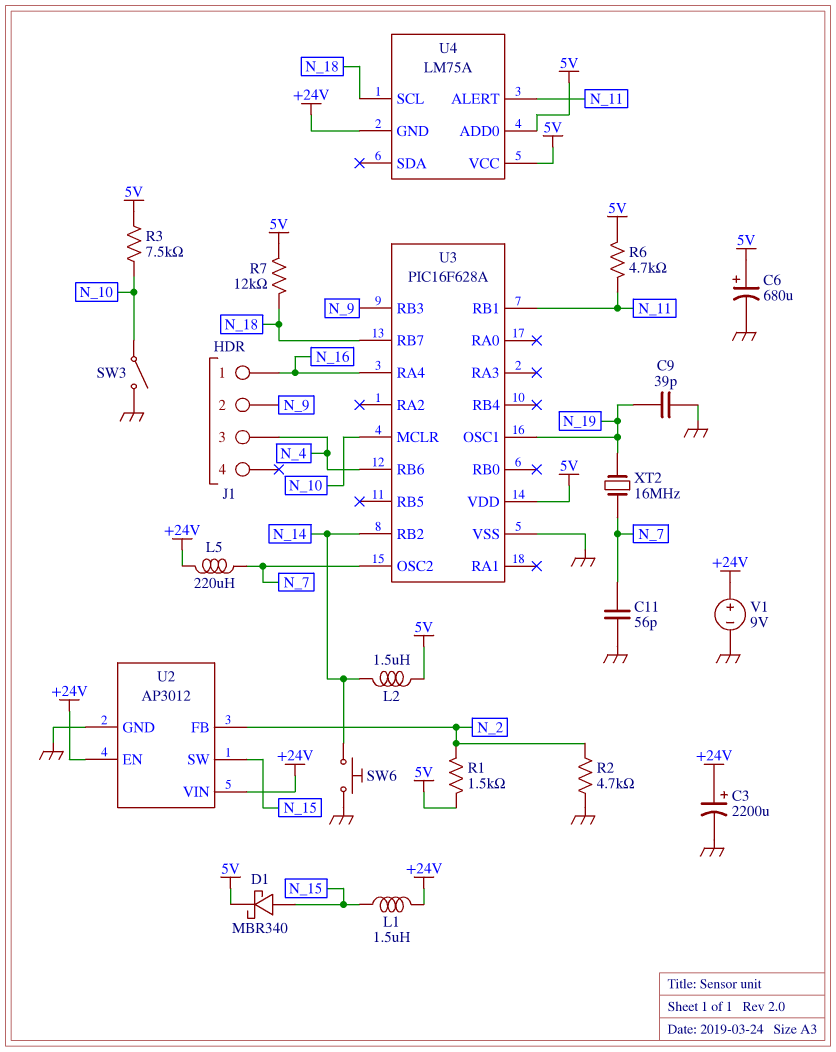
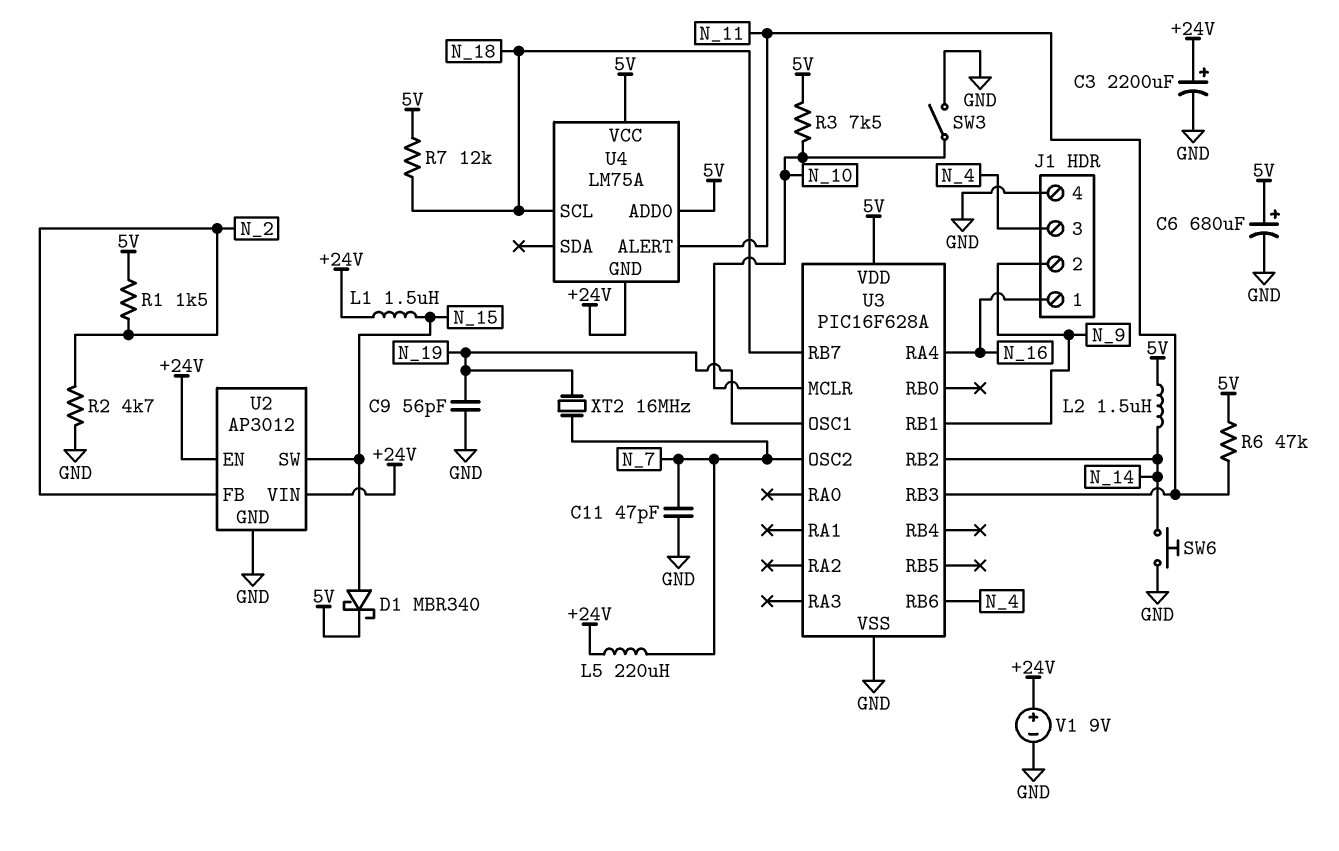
C9: 39pF (GND, N_19) -> 56pF (GND, N_19)
C11: 56pF (GND, N_7) -> 47pF (GND, N_7)
J1 pin 4: none -> GND
R6: 4.7k (5V, N_11) -> 47k (5V, N_11)
U3 pin RB1: N_11 -> N_9
U3 pin RB3: N_9 -> N_11

